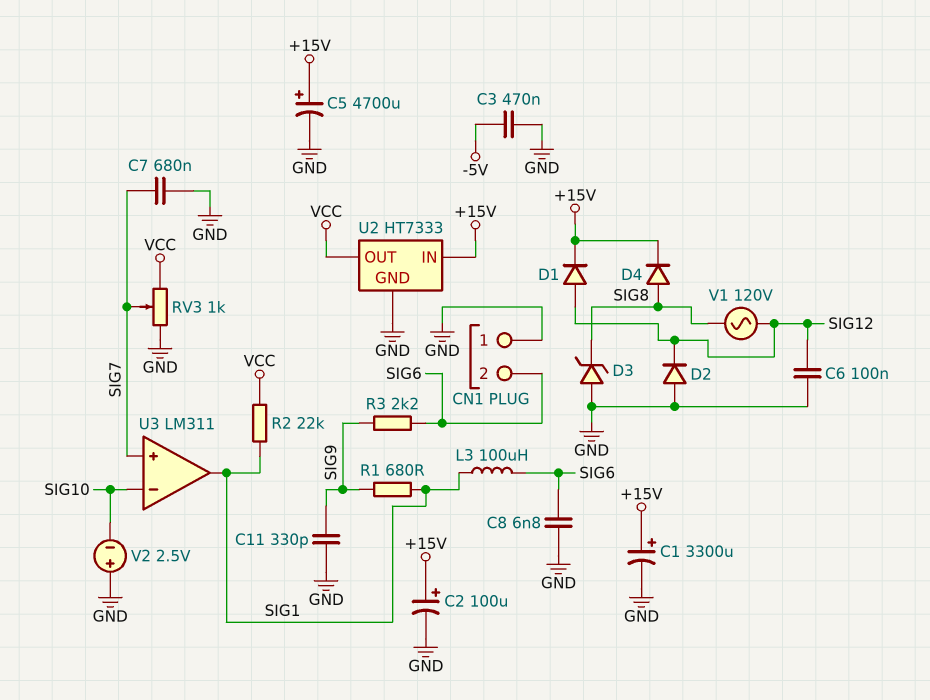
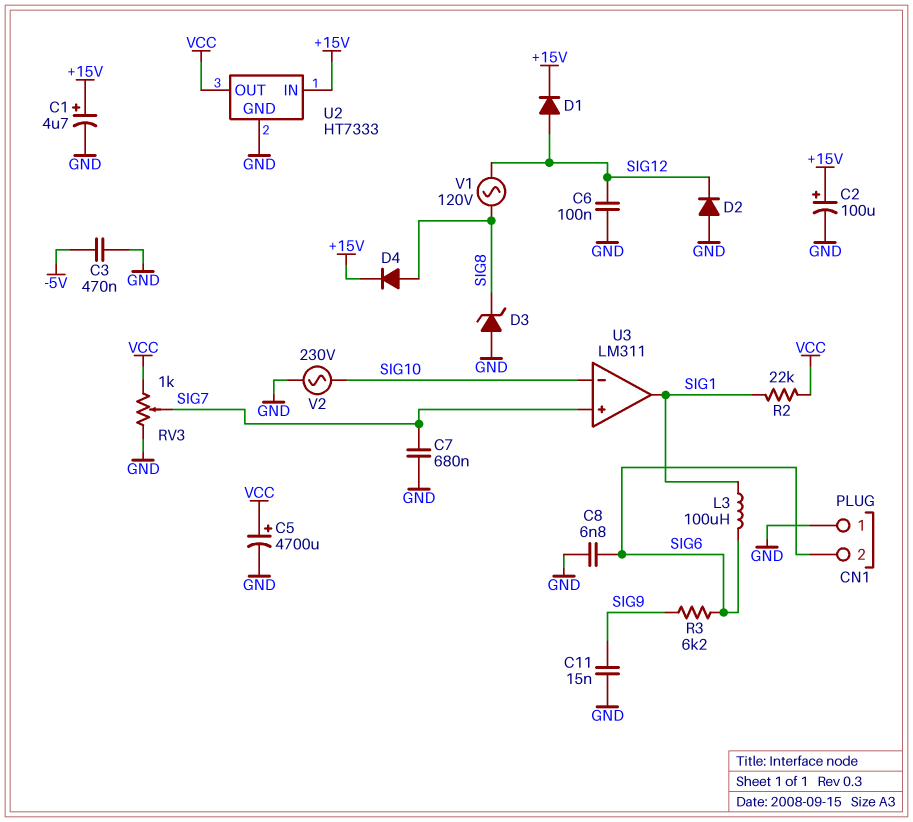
C1: 3300uF (plus +15V, minus GND) -> 4.7uF (plus +15V, minus GND)
C5: 4700uF (plus +15V, minus GND) -> 4700uF (plus VCC, minus GND)
C11: 330pF (GND, SIG9) -> 15nF (GND, SIG9)
R1: 680 (SIG1, SIG9) -> none
R3: 2.2k (SIG6, SIG9) -> 6.2k (SIG6, SIG9)
V2: 2.5V (plus GND, minus SIG10) -> AC 230V (GND, SIG10)

